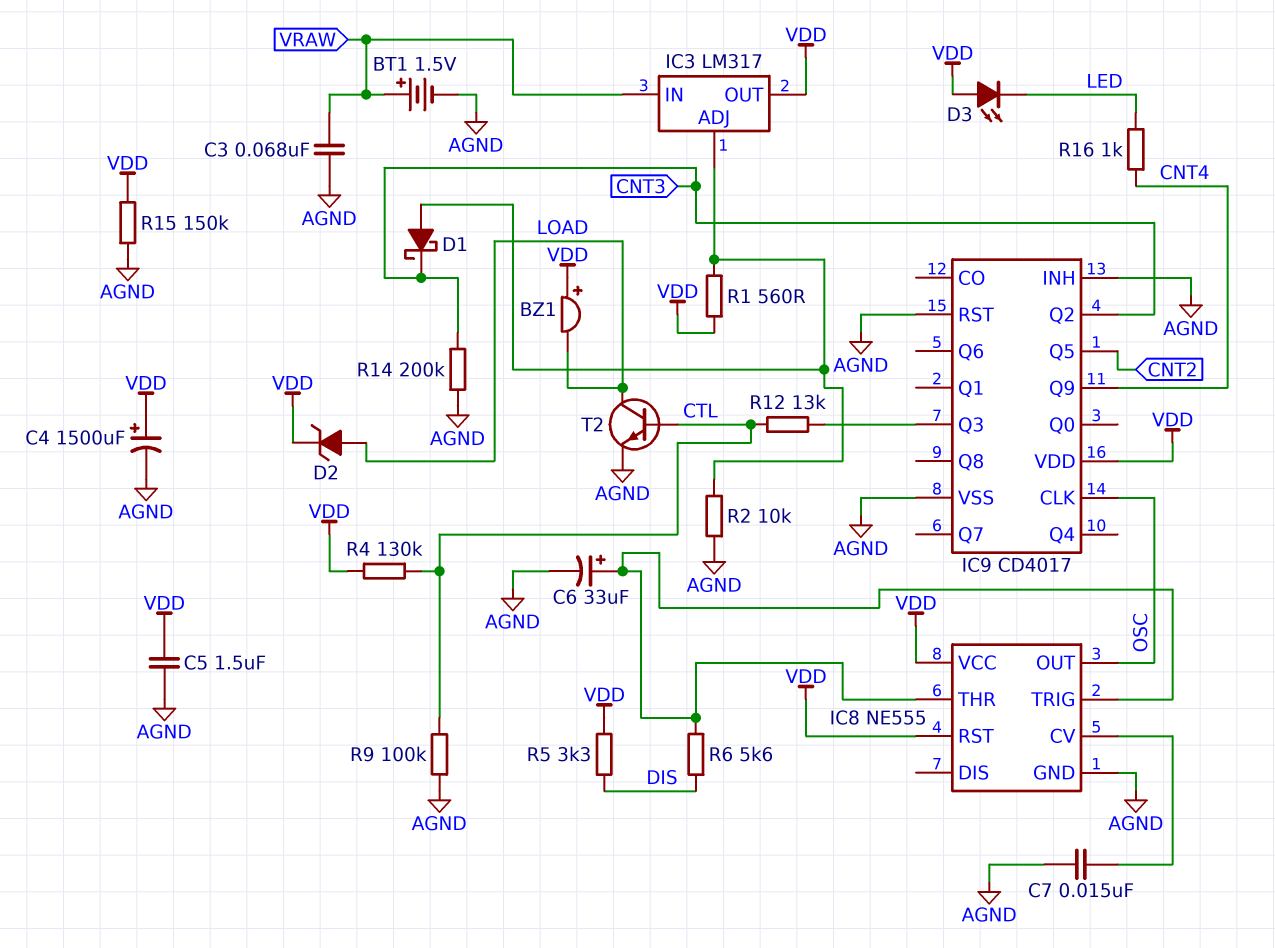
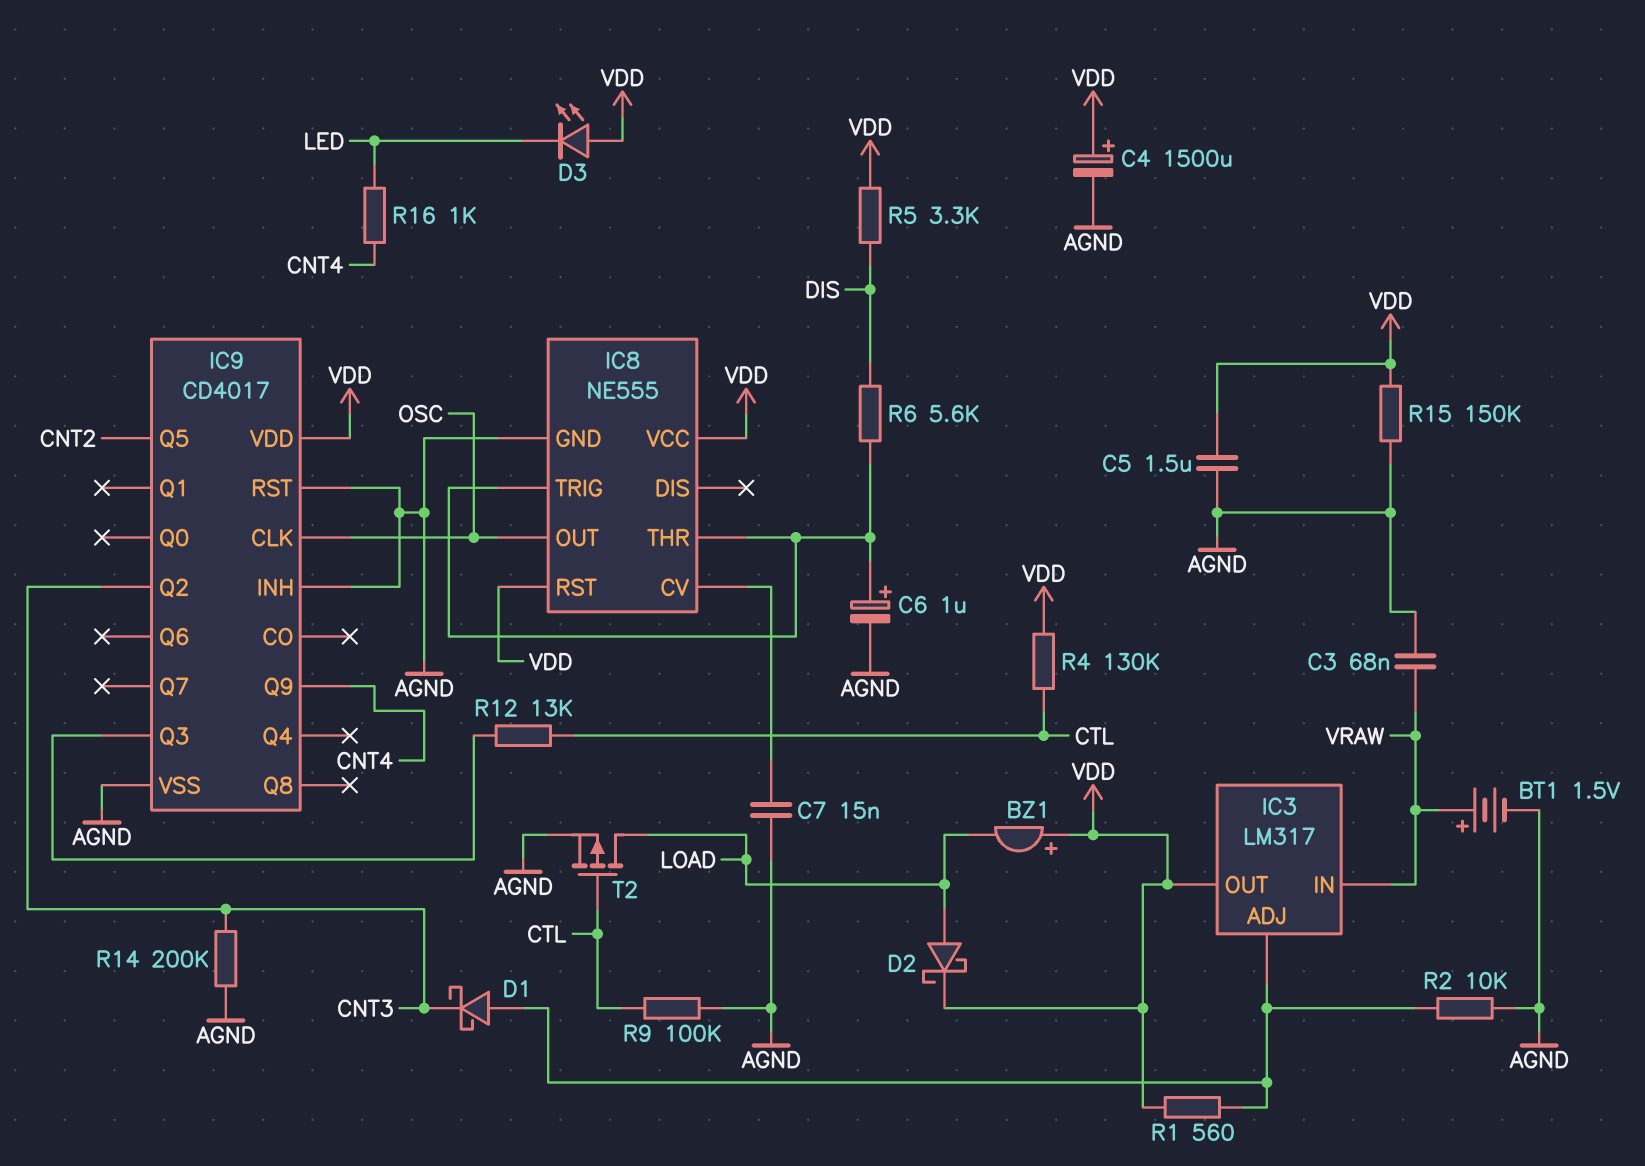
C6: 33uF (plus IC8/THR, minus AGND) -> 1uF (plus IC8/THR, minus AGND)
D2: zener (A LOAD, K VDD) -> schottky (A LOAD, K VDD)
T2: NPN (B CTL, C LOAD, E AGND) -> PMOS (G CTL, D LOAD, S AGND)

